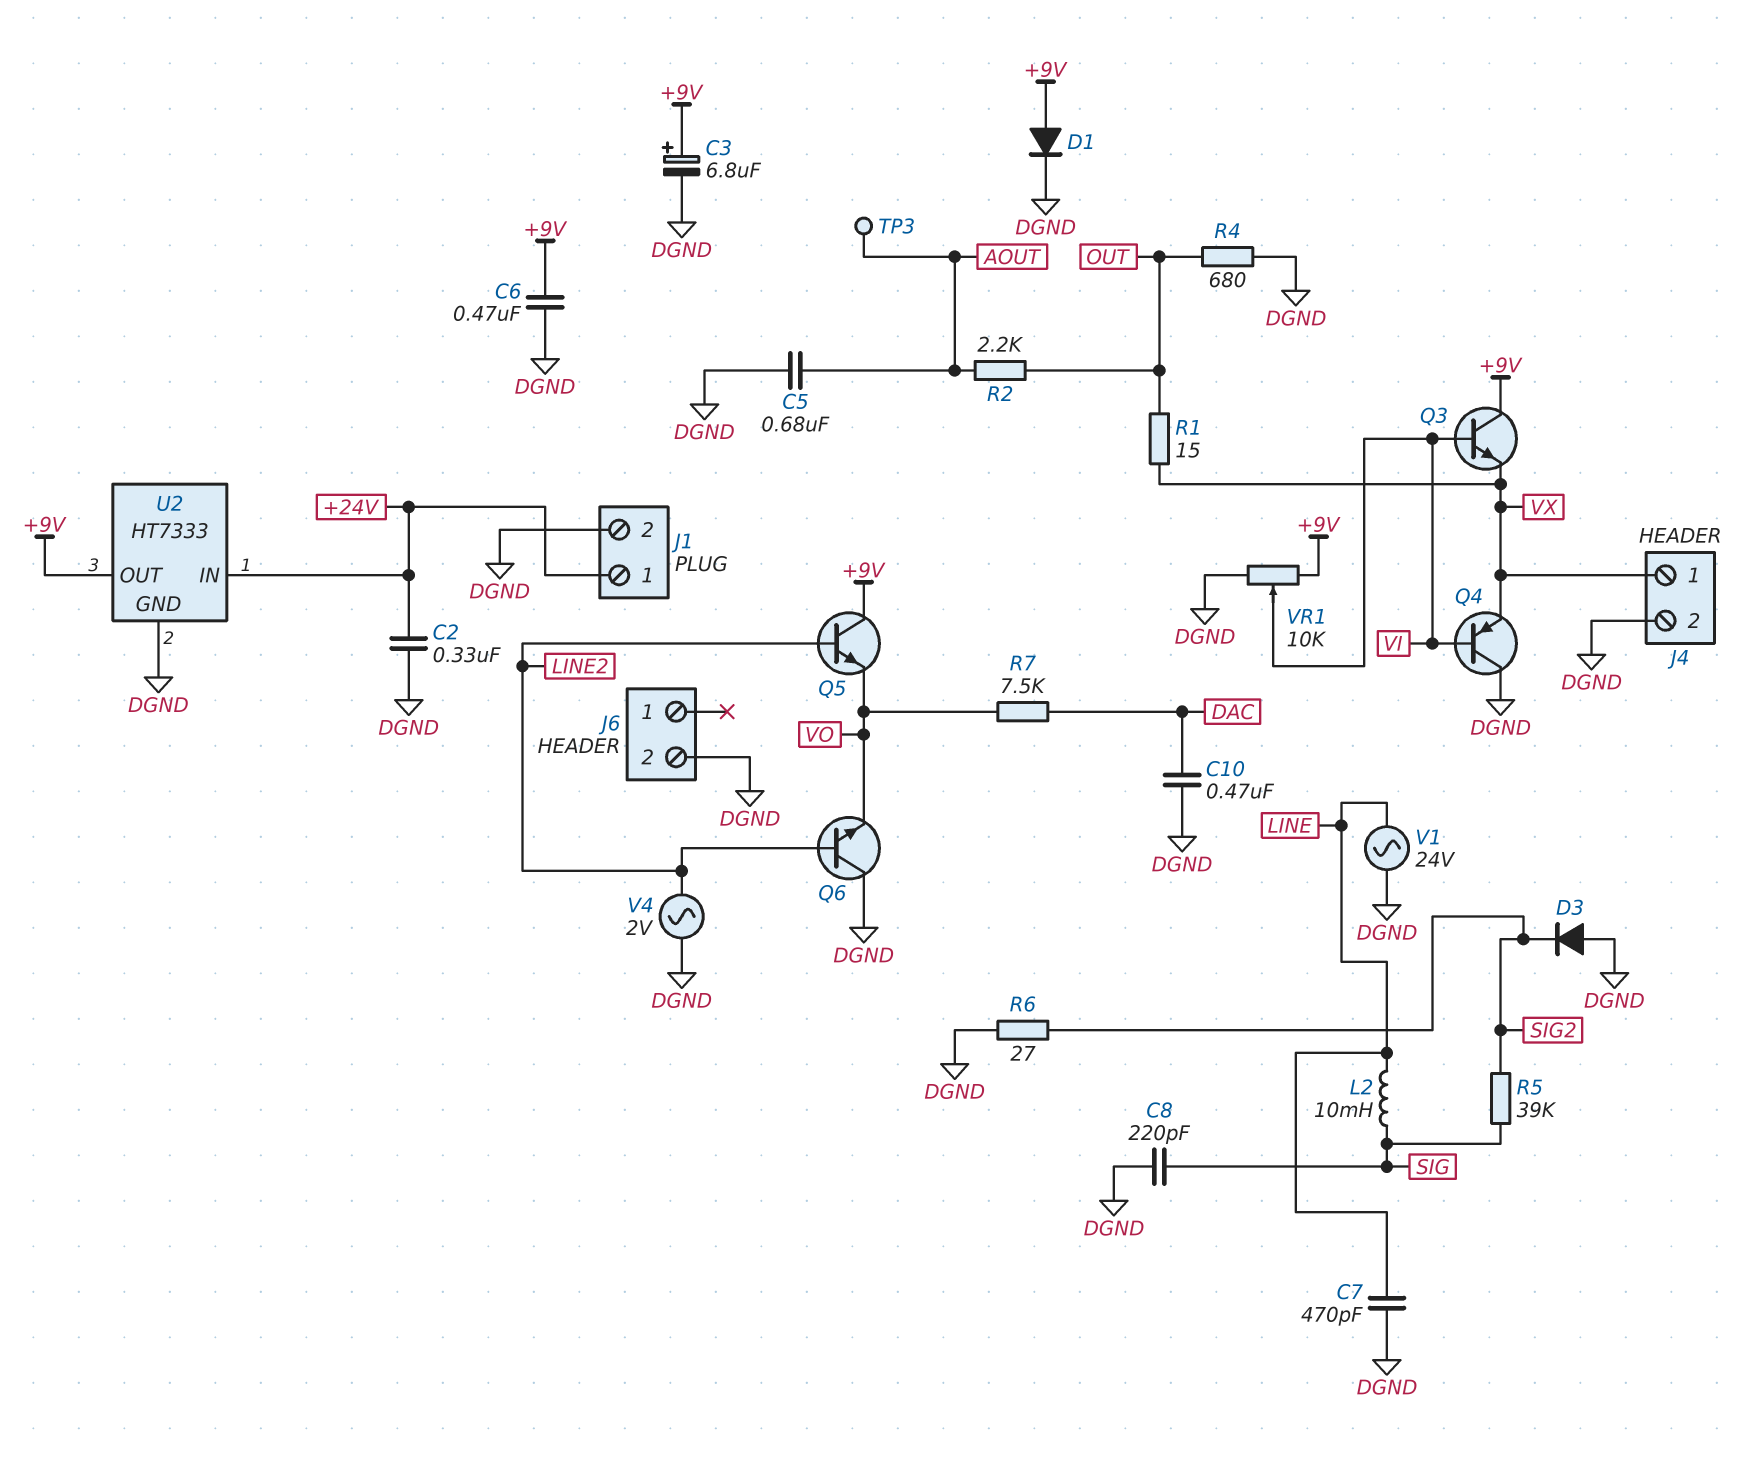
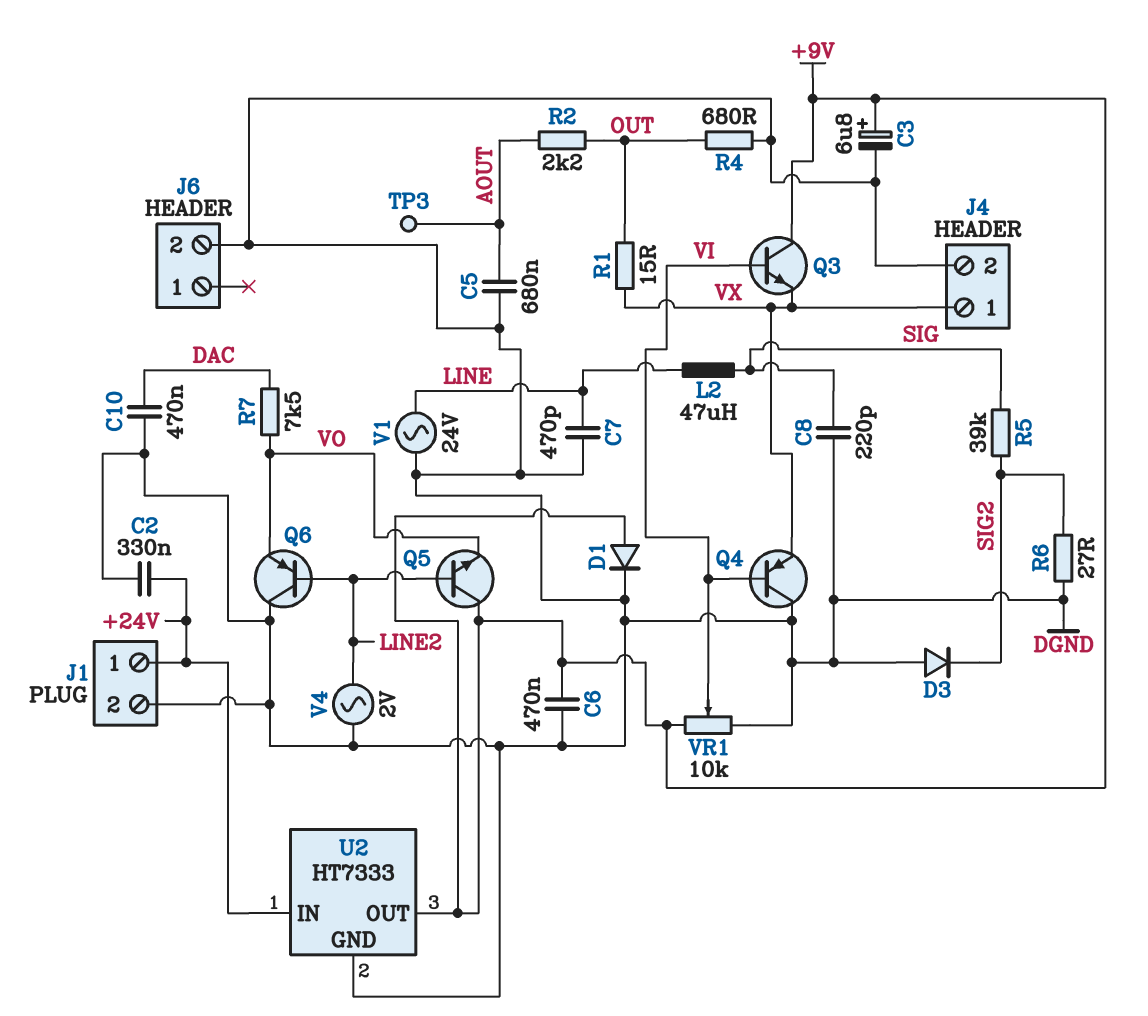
L2: 10mH (LINE, SIG) -> 47uH (LINE, SIG)
Q6: NPN (B LINE2, C DGND, E VO) -> PNP (B LINE2, C DGND, E VO)

